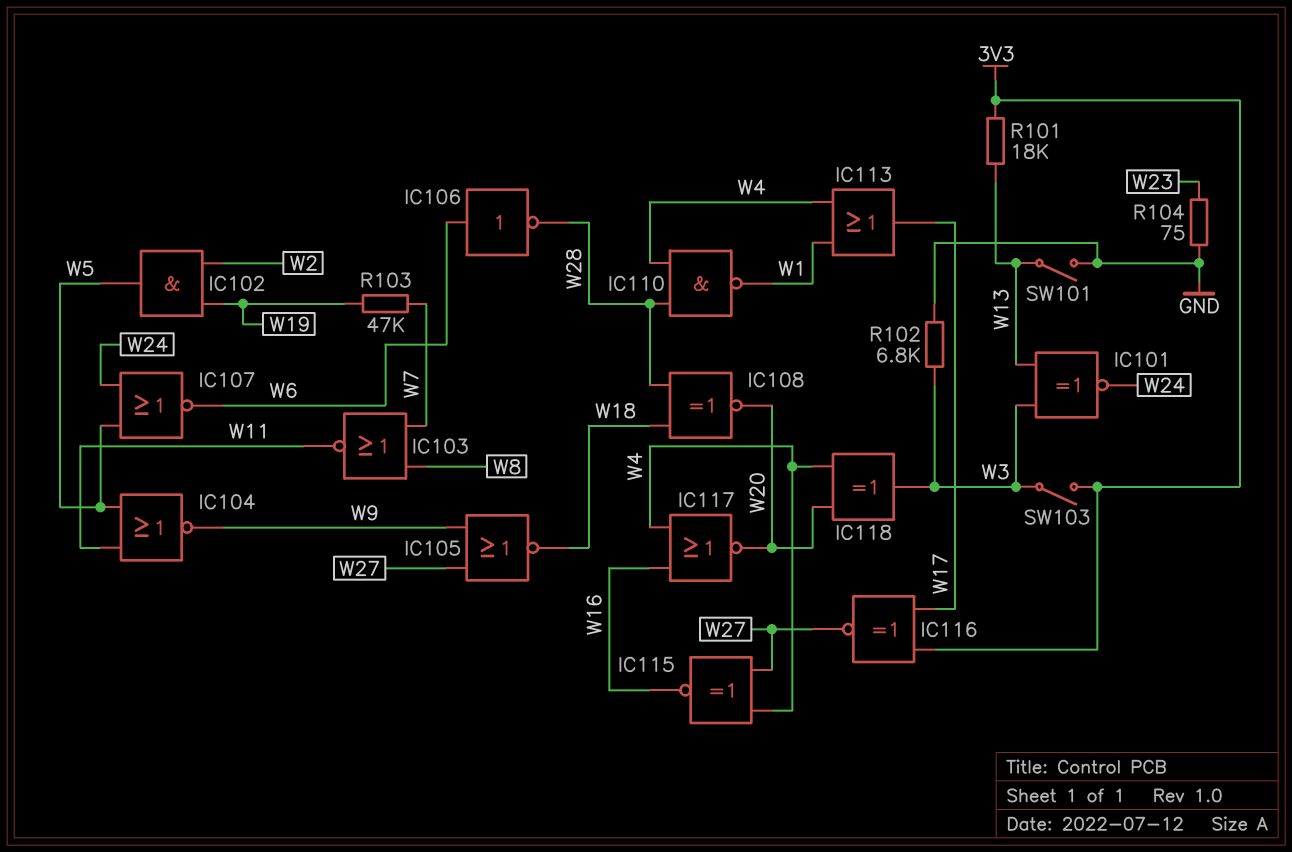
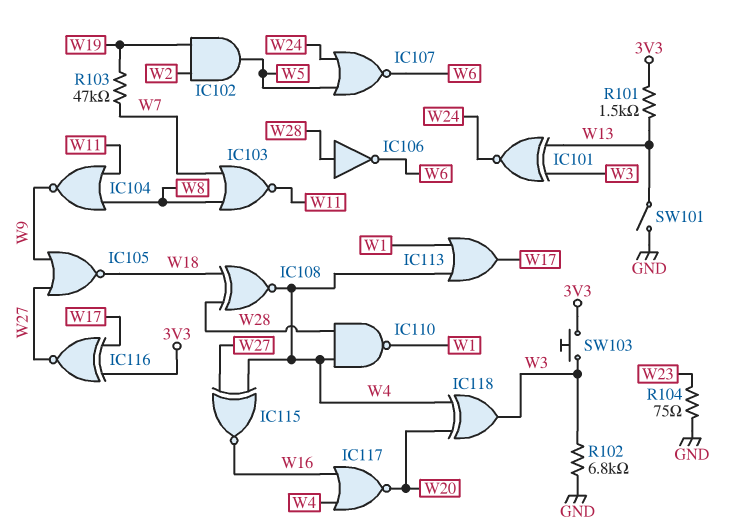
IC104: NOR (in W5, in W11, out W9) -> NOR (in W8, in W11, out W9)
IC106: NOT (in W6, out W28) -> NOT (in W28, out W6)
IC108: XNOR (in W18, in W28, out W20) -> XNOR (in W18, in W28, out W4)
R101: 18k (3V3, W13) -> 1.5k (3V3, W13)
SW103: switch (3V3, W3) -> button (3V3, W3)

